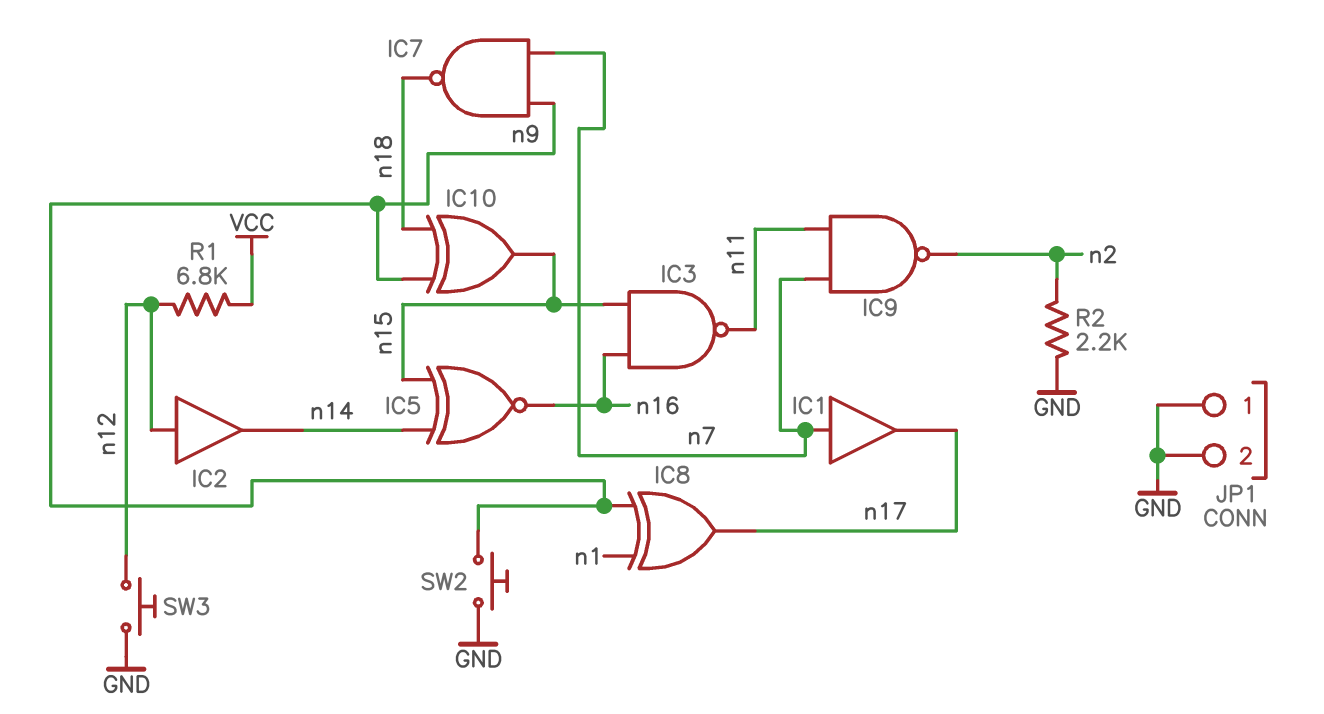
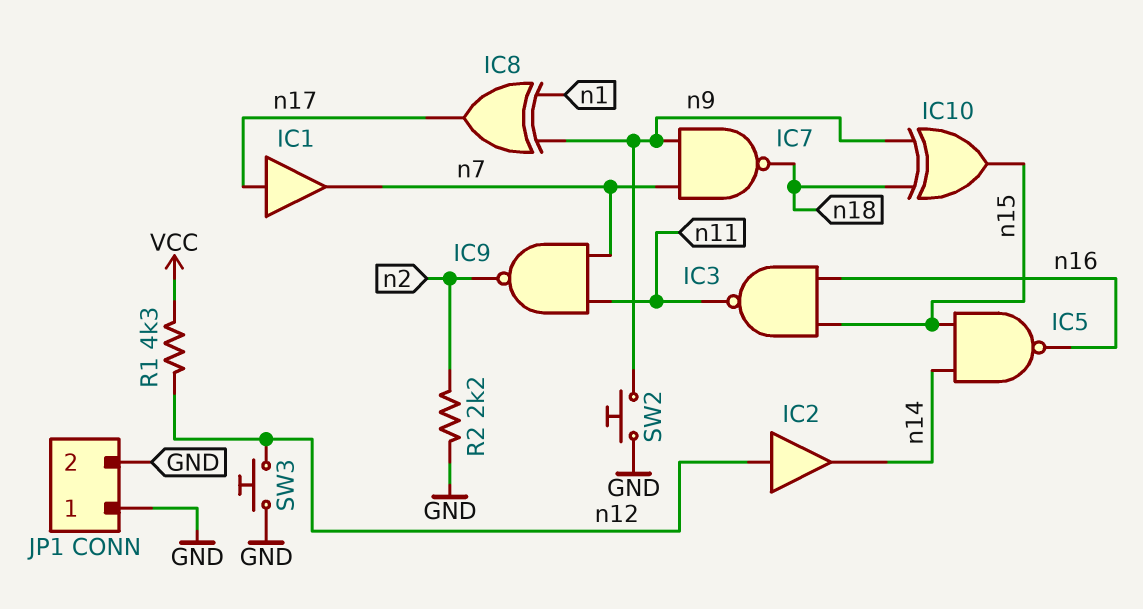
IC1: buffer (in n7, out n17) -> buffer (in n17, out n7)
IC5: XNOR (in n14, in n15, out n16) -> NAND (in n14, in n15, out n16)
R1: 6.8k (VCC, n12) -> 4.3k (VCC, n12)

